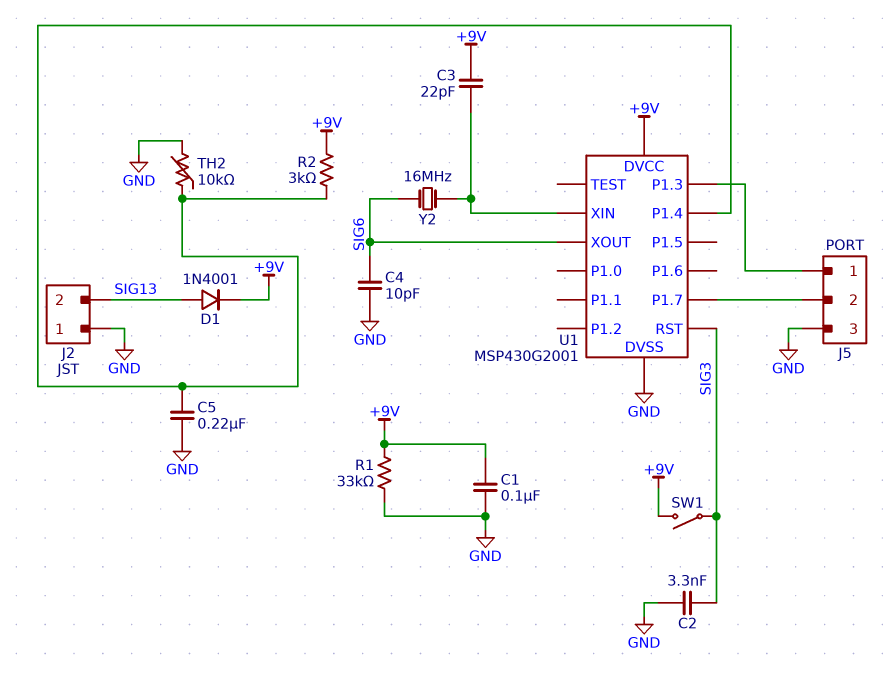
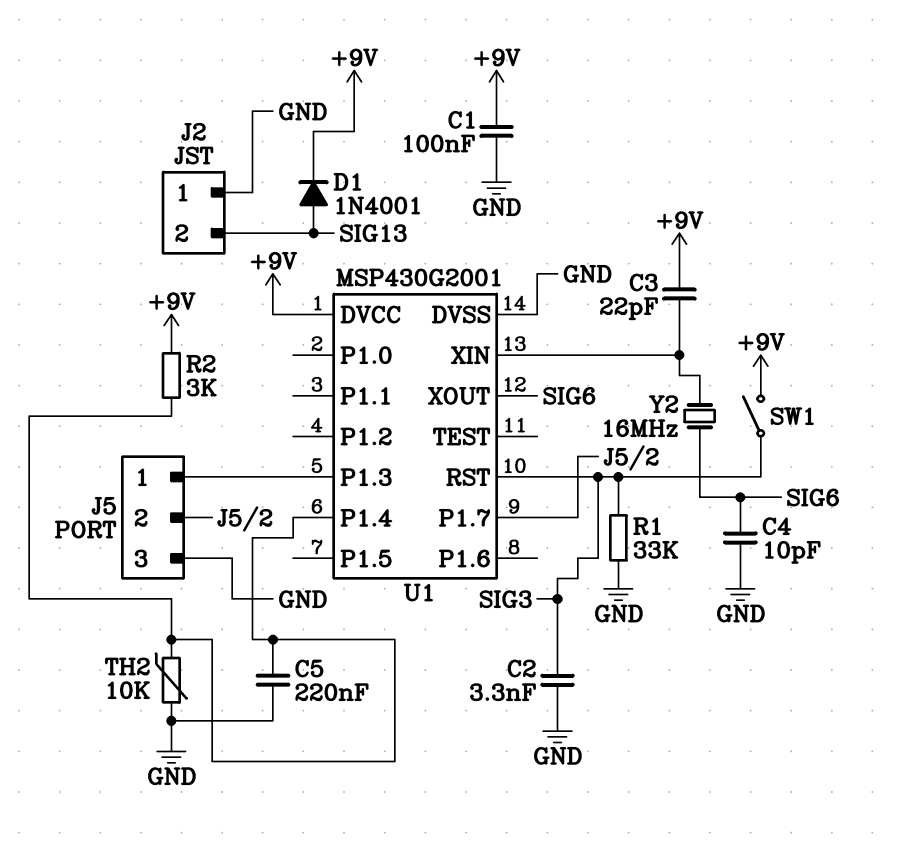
R1: 33k (+9V, GND) -> 33k (GND, SIG3)

